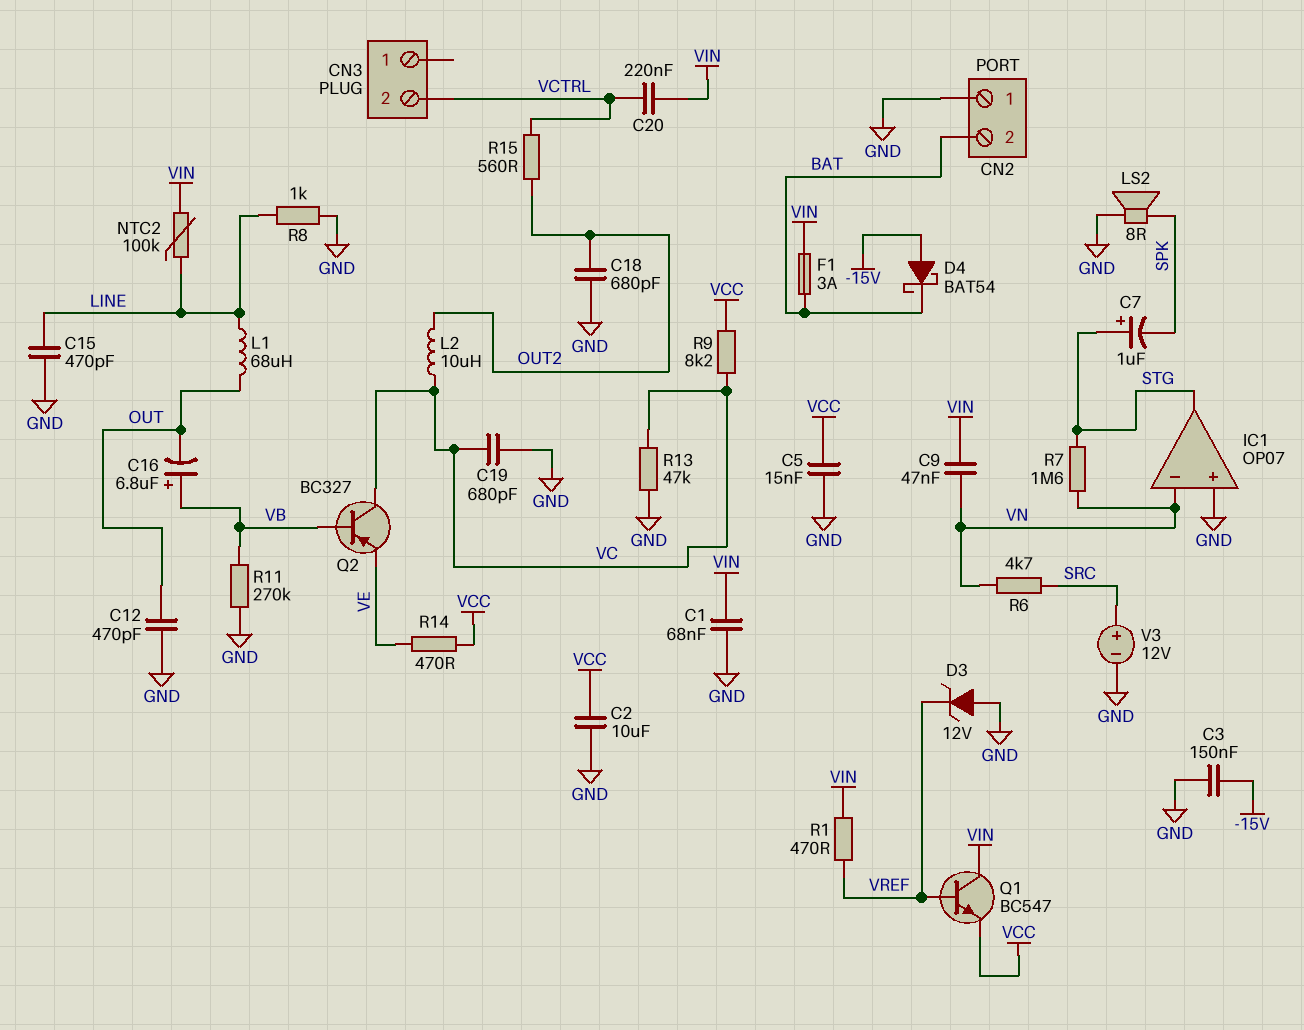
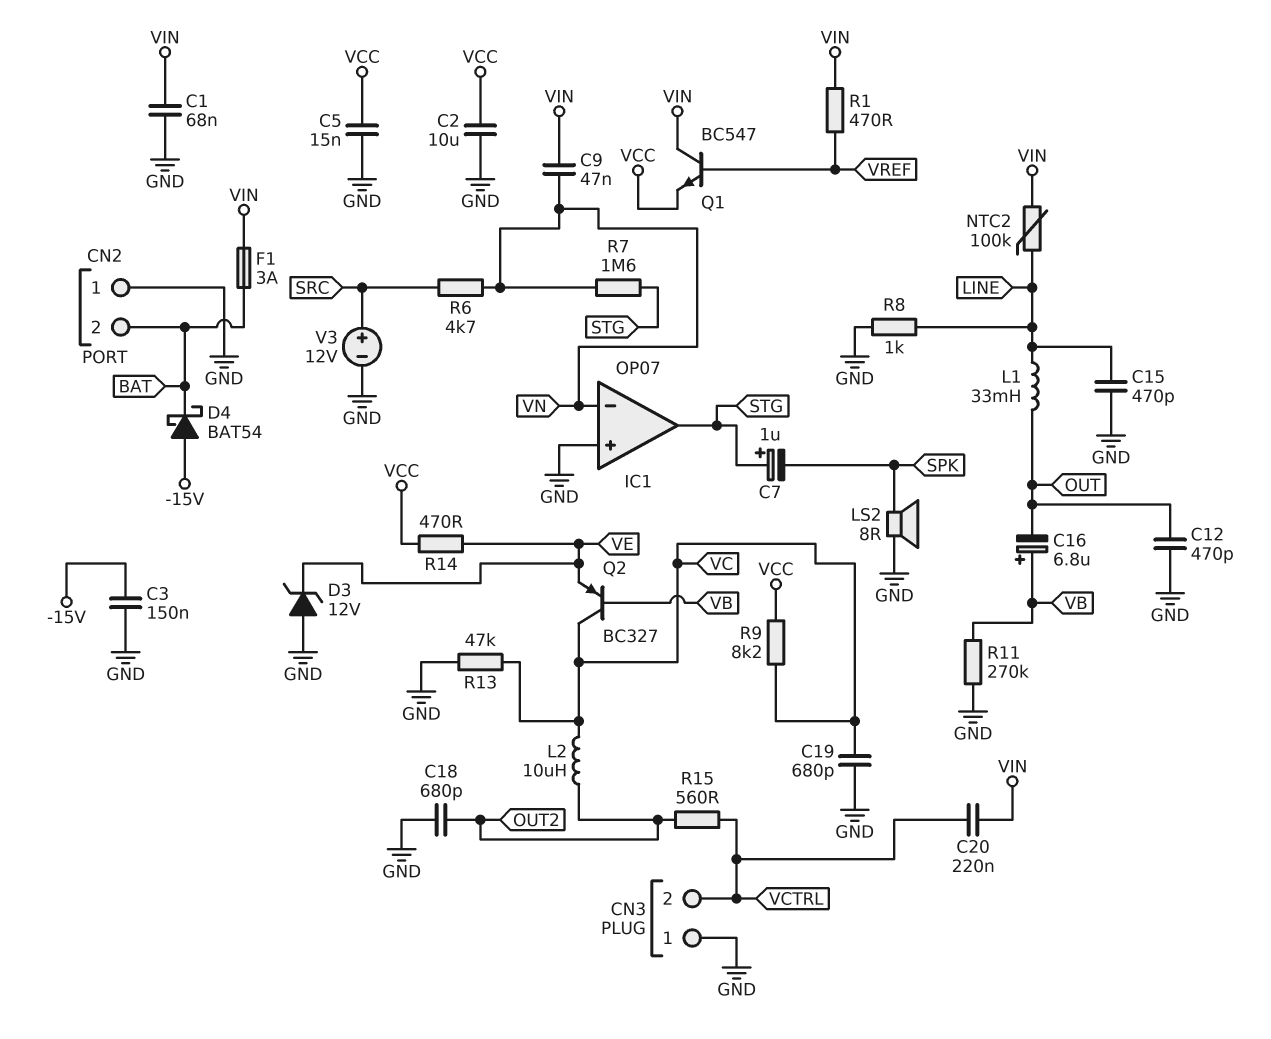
CN3 pin 1: none -> GND
D3: zener 12V (A GND, K VREF) -> zener 12V (A GND, K VE)
L1: 68uH (LINE, OUT) -> 33mH (LINE, OUT)

